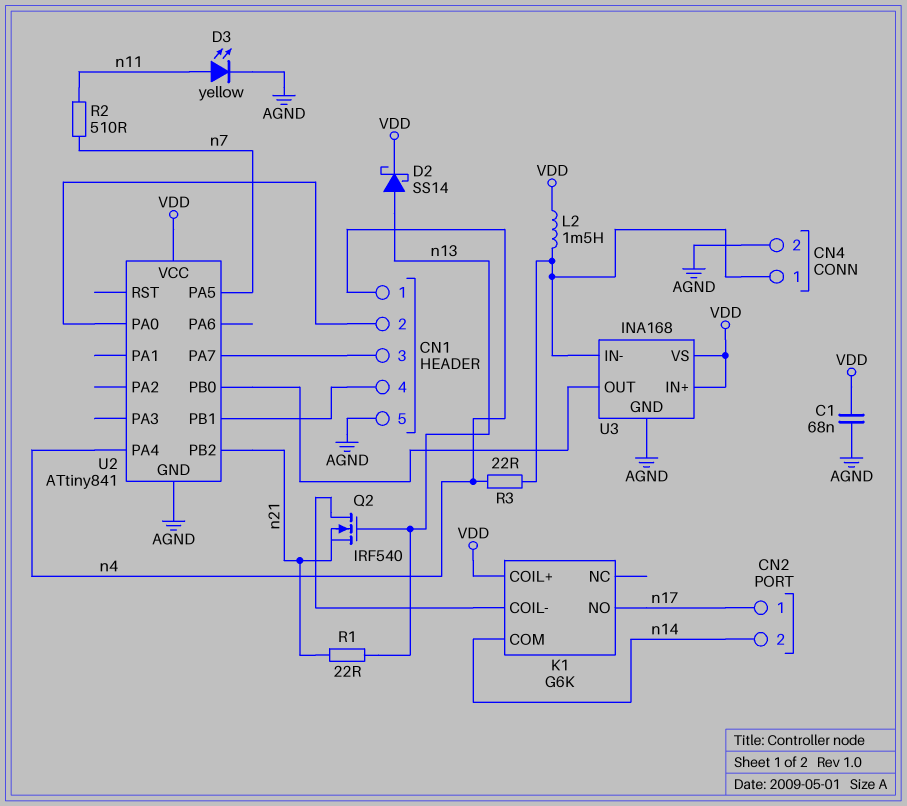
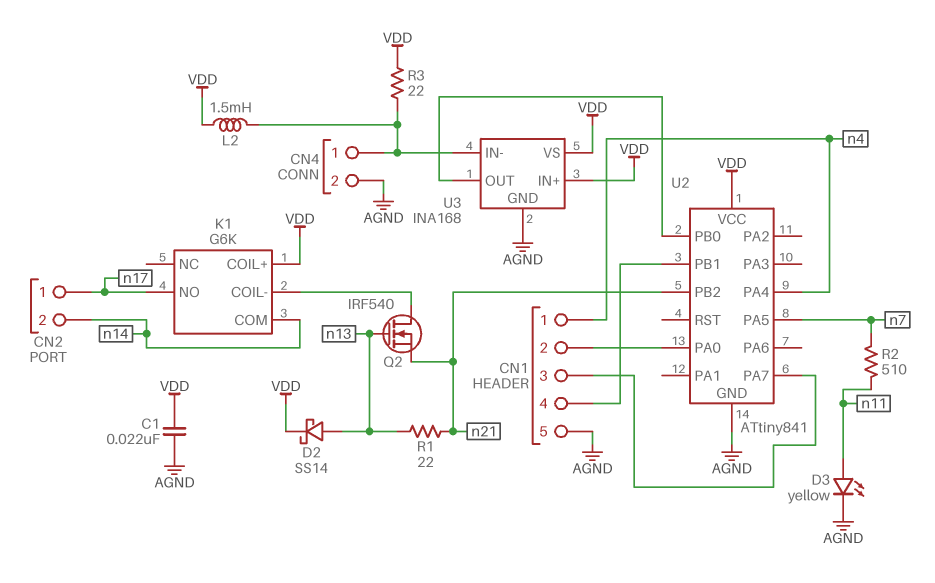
C1: 68nF (AGND, VDD) -> 22nF (AGND, VDD)
R3: 22 (CN4/1, n4) -> 22 (CN4/1, VDD)

